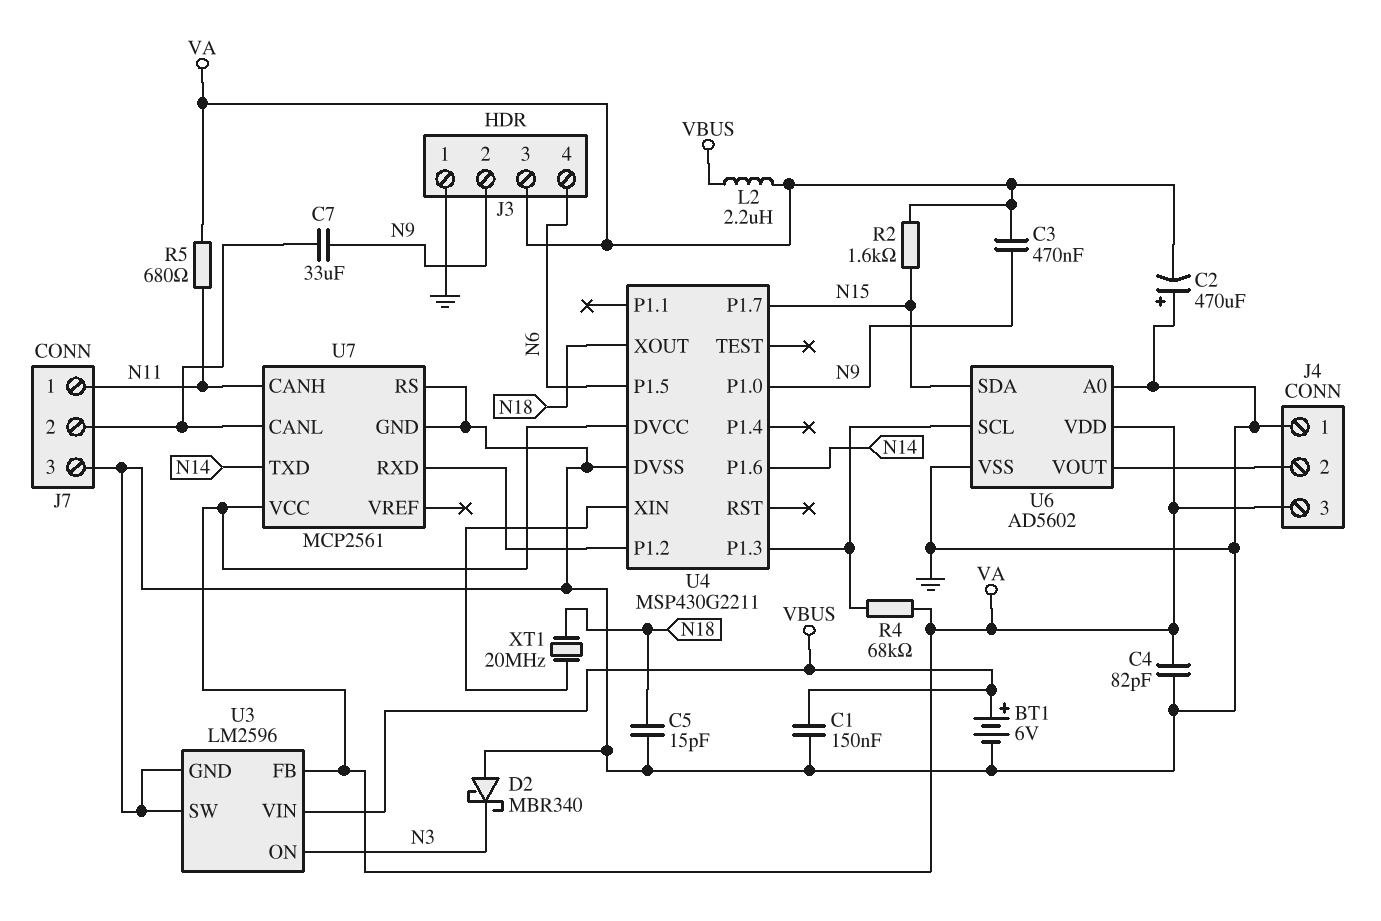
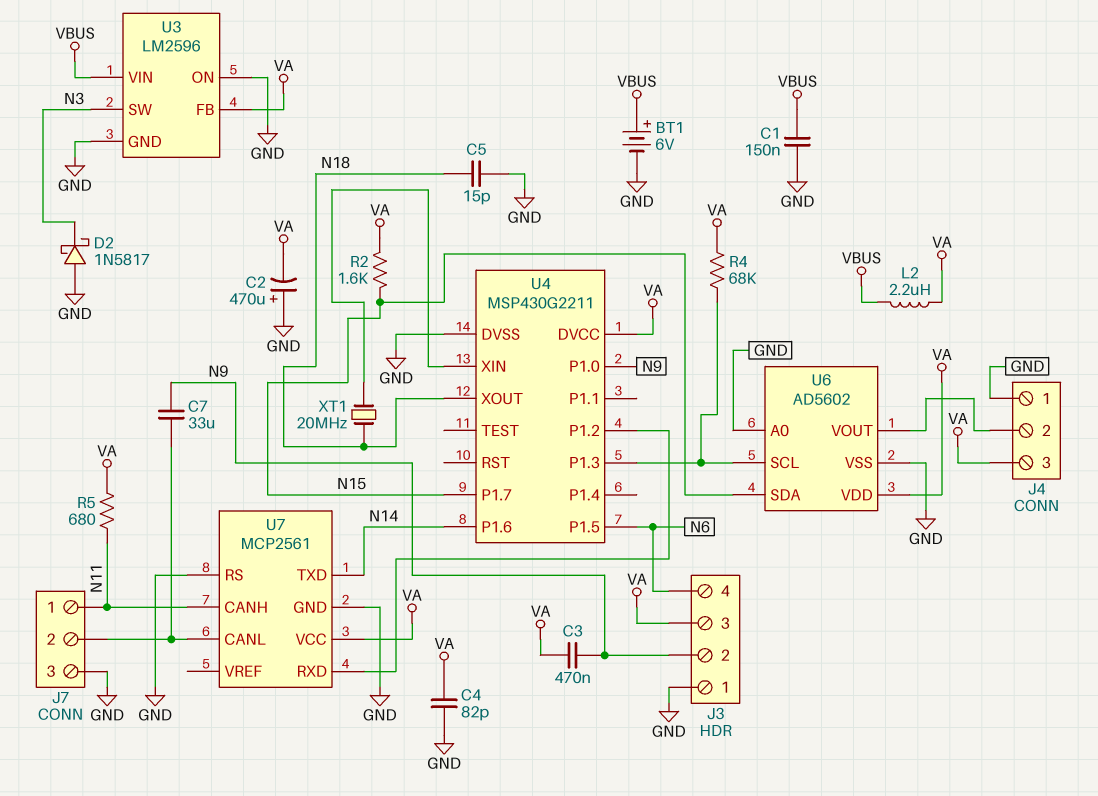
D2: schottky MBR340 (A GND, K N3) -> schottky 1N5817 (A GND, K N3)
U3 pin ON: N3 -> GND
U3 pin SW: GND -> N3

